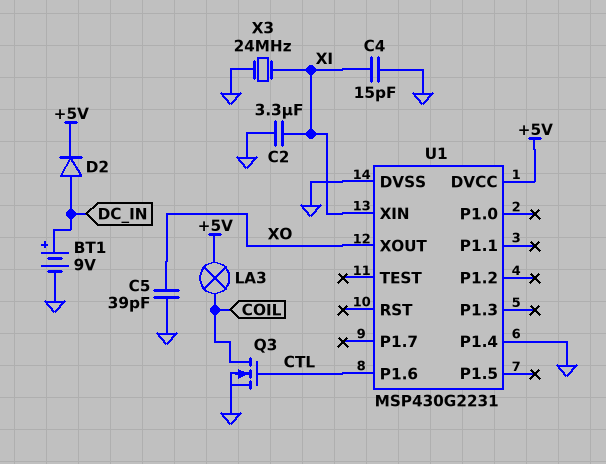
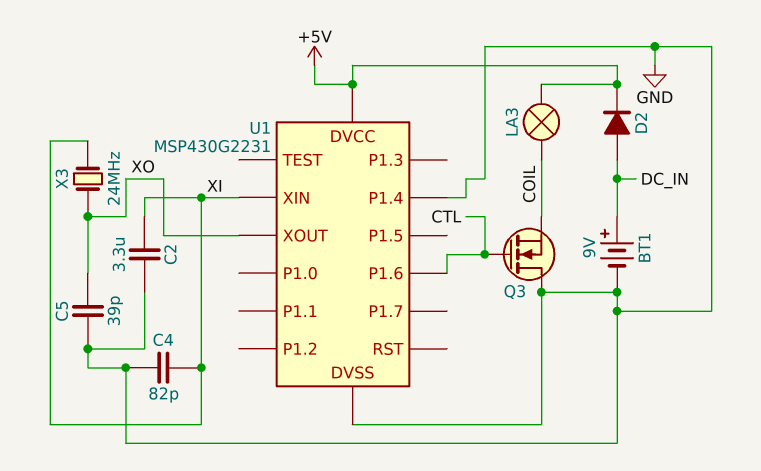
C4: 15pF (GND, XI) -> 82pF (GND, XI)
Q3: NMOS (G CTL, D COIL, S GND) -> NMOS (G CTL, D GND, S COIL)
X3: 24MHz (GND, XI) -> 24MHz (XI, XO)

